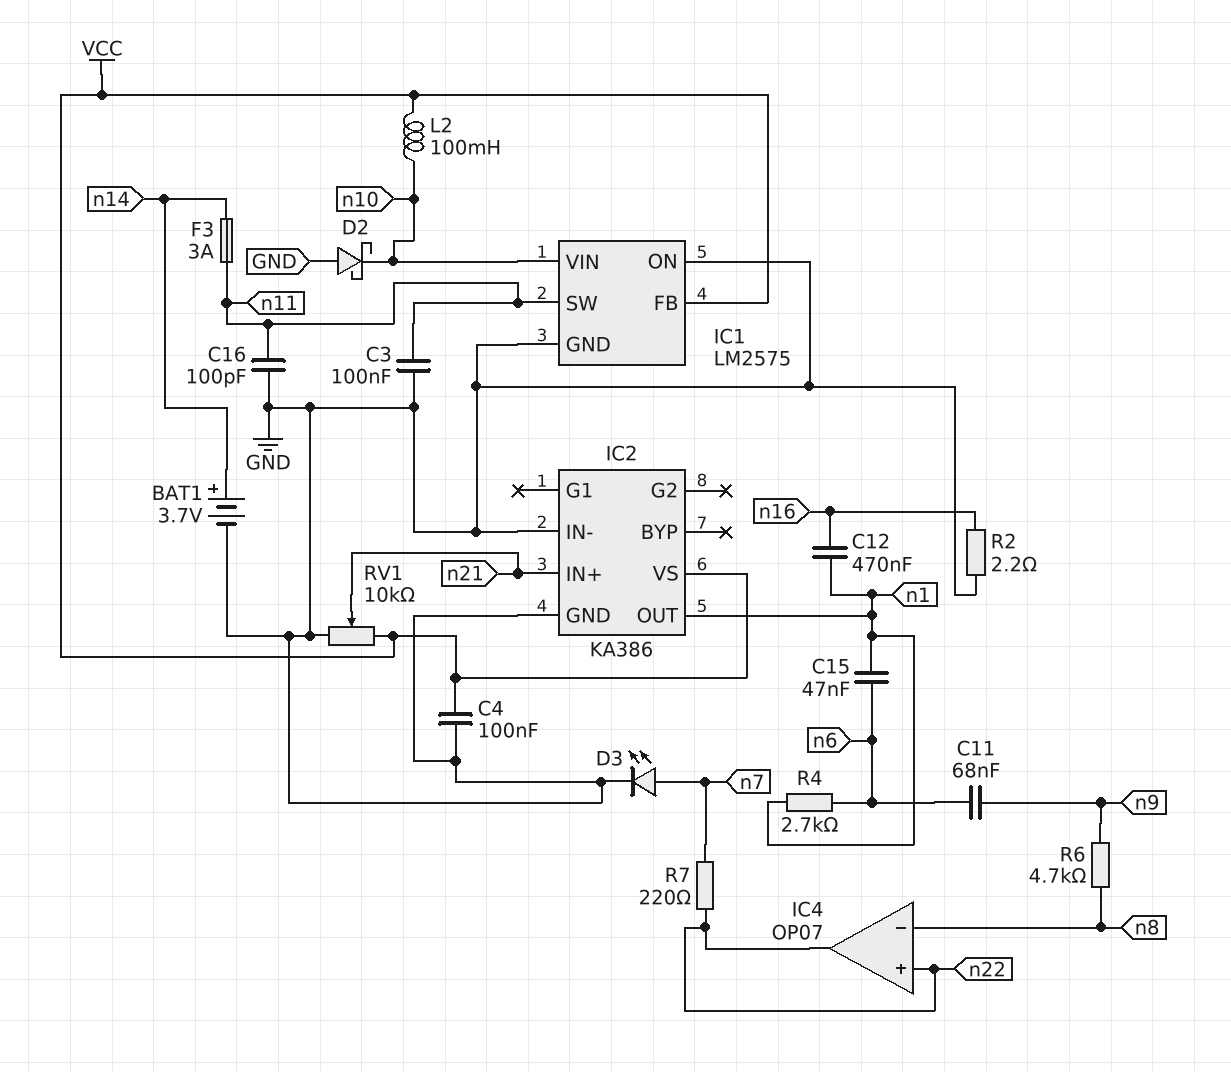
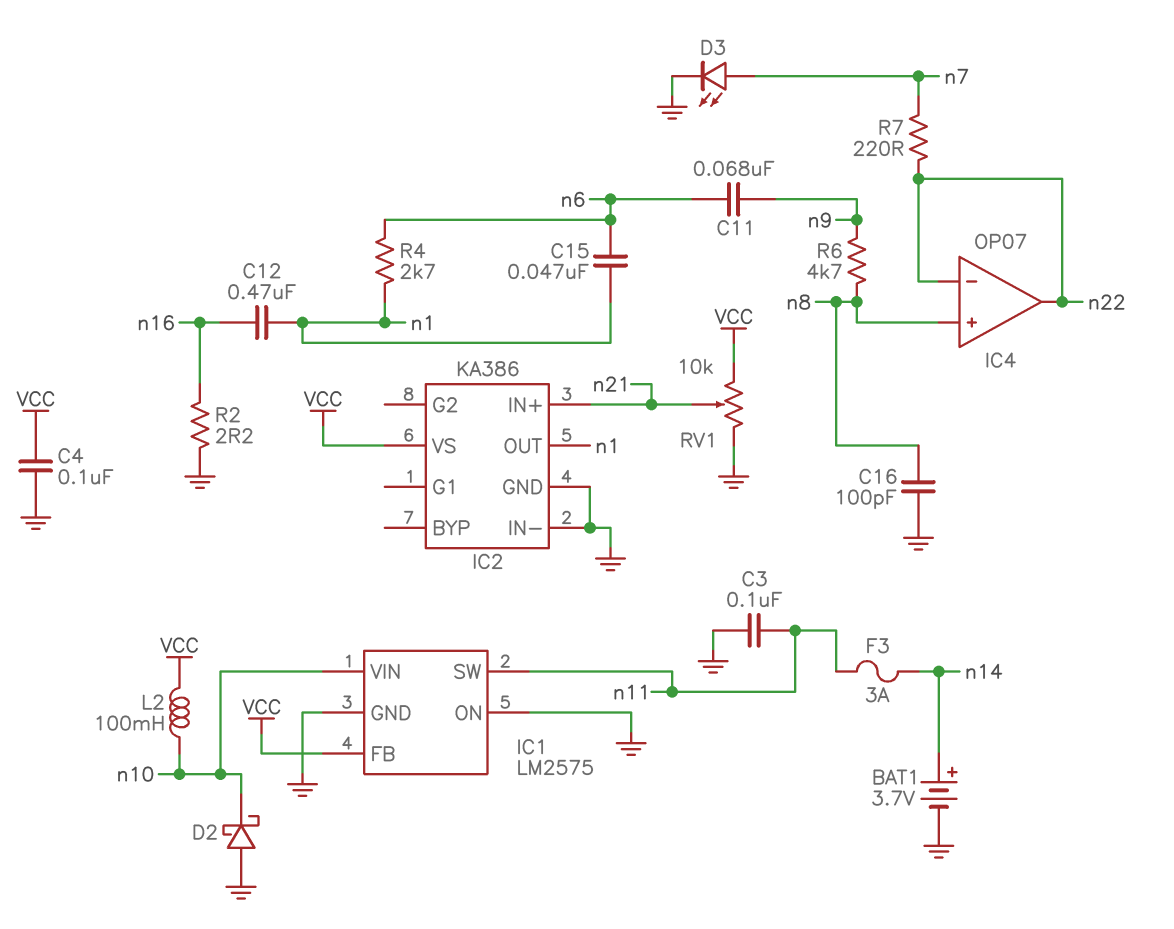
C16: 100pF (GND, n11) -> 100pF (GND, n8)
IC4 pin in+: n22 -> n8
IC4 pin in-: n8 -> n22

